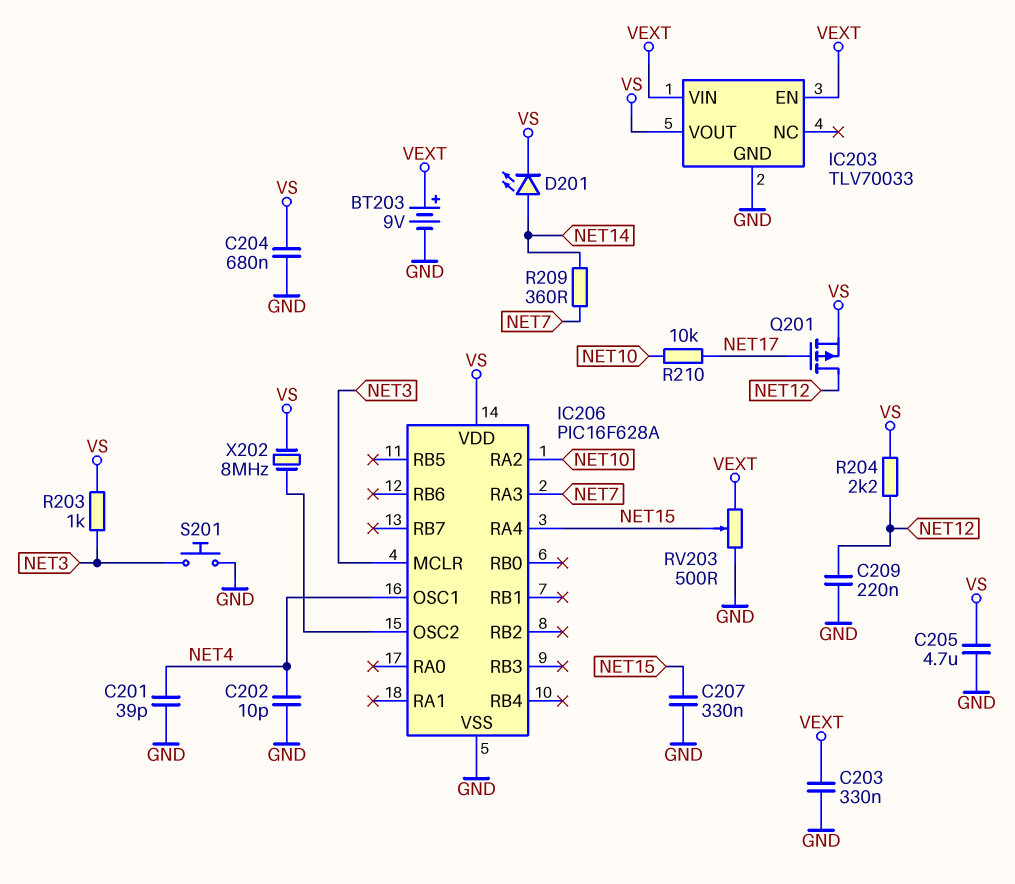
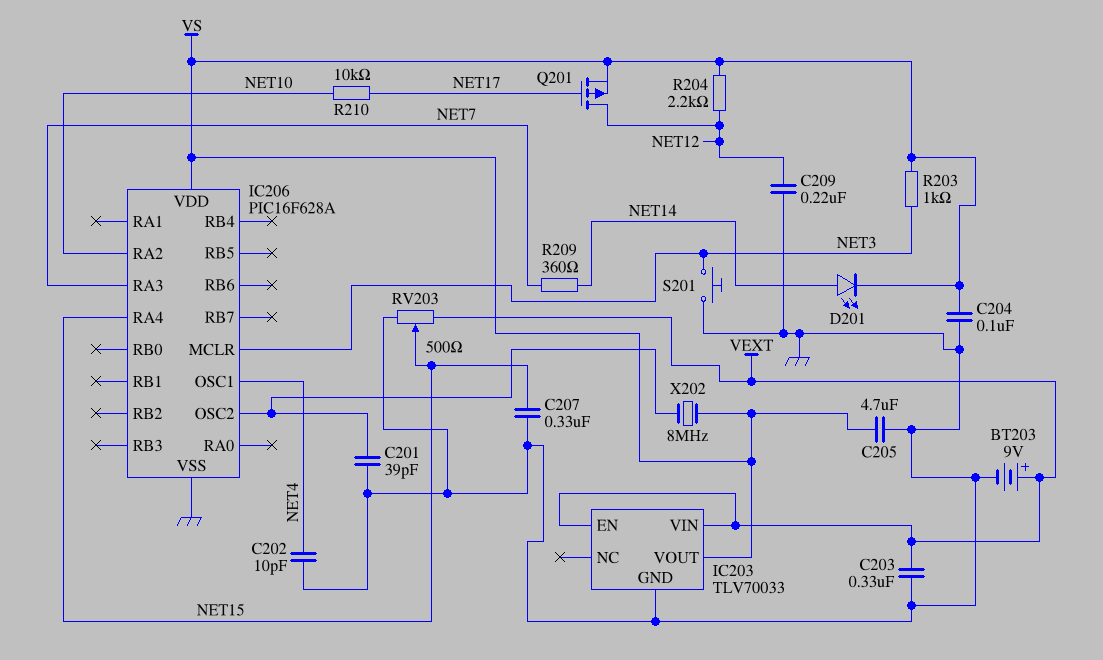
C201: 39pF (GND, NET4) -> 39pF (GND, IC206/OSC2)
C204: 680nF (GND, VS) -> 100nF (GND, VS)

